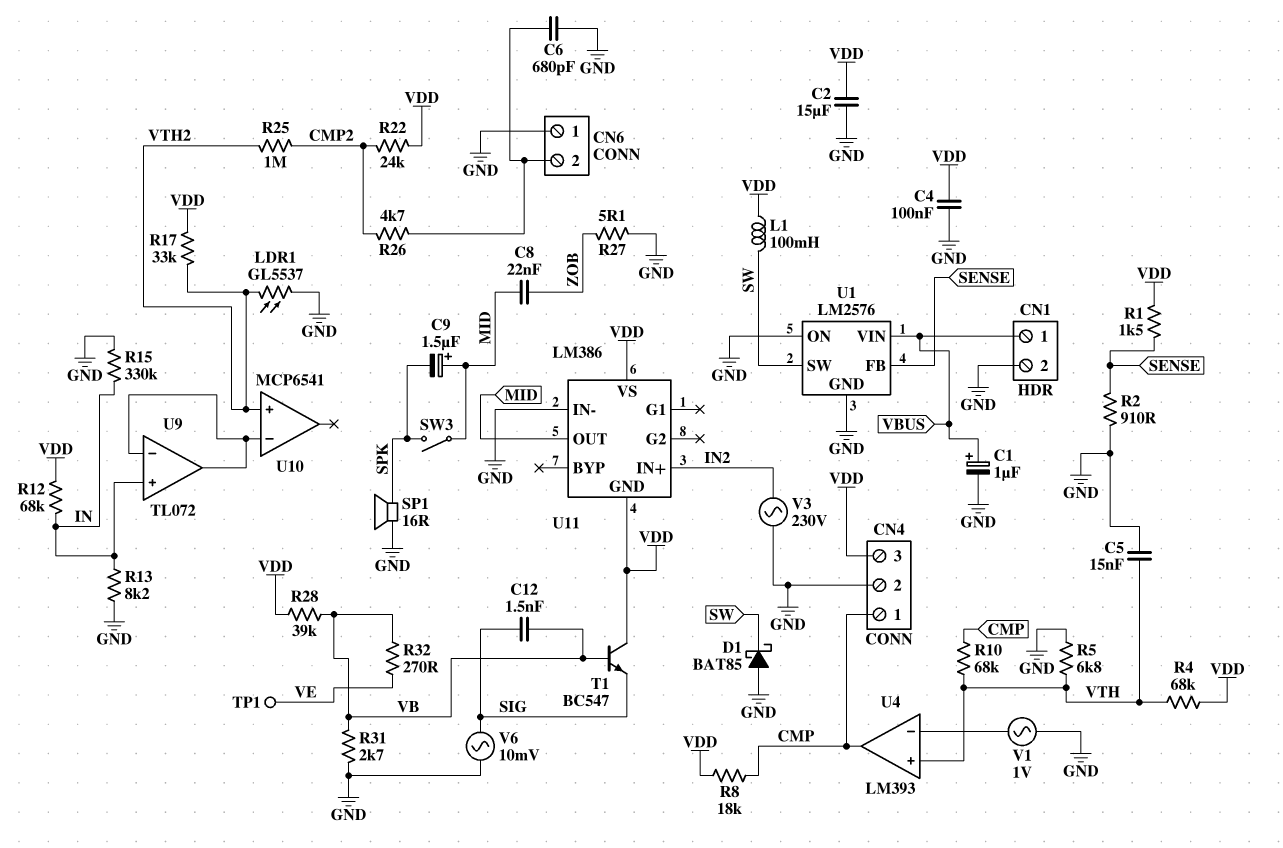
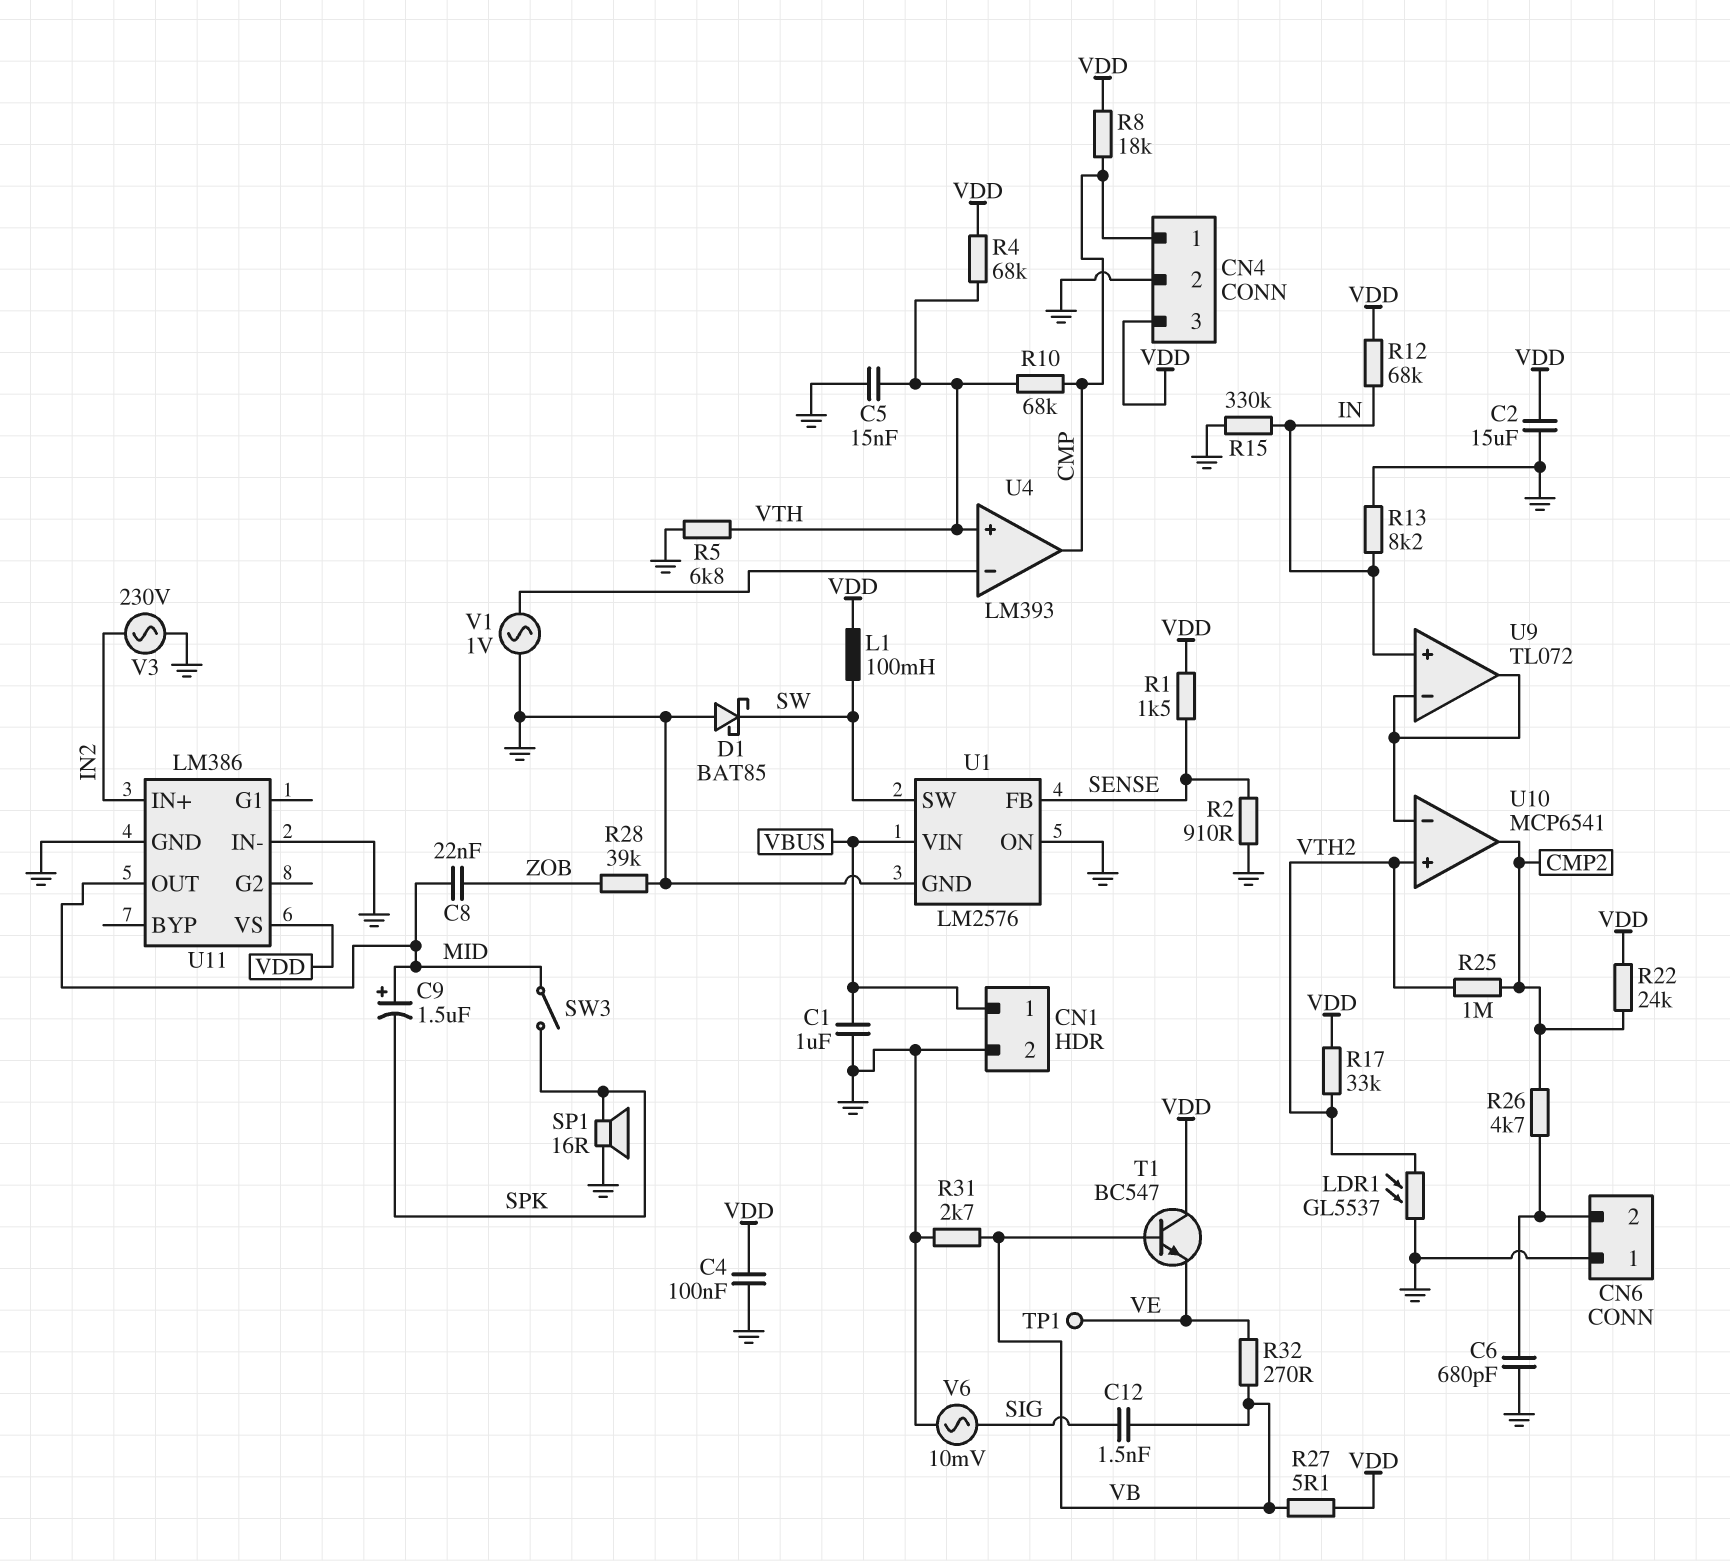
C1: 1uF (plus VBUS, minus GND) -> 1uF (GND, VBUS)
R27: 5.1 (GND, ZOB) -> 5.1 (VB, VDD)
R28: 39k (VB, VDD) -> 39k (GND, ZOB)
T1: NPN BC547 (B VB, C VDD, E SIG) -> NPN BC547 (B VB, C VDD, E VE)
U10 pin out: none -> CMP2
U11 pin GND: VDD -> GND

